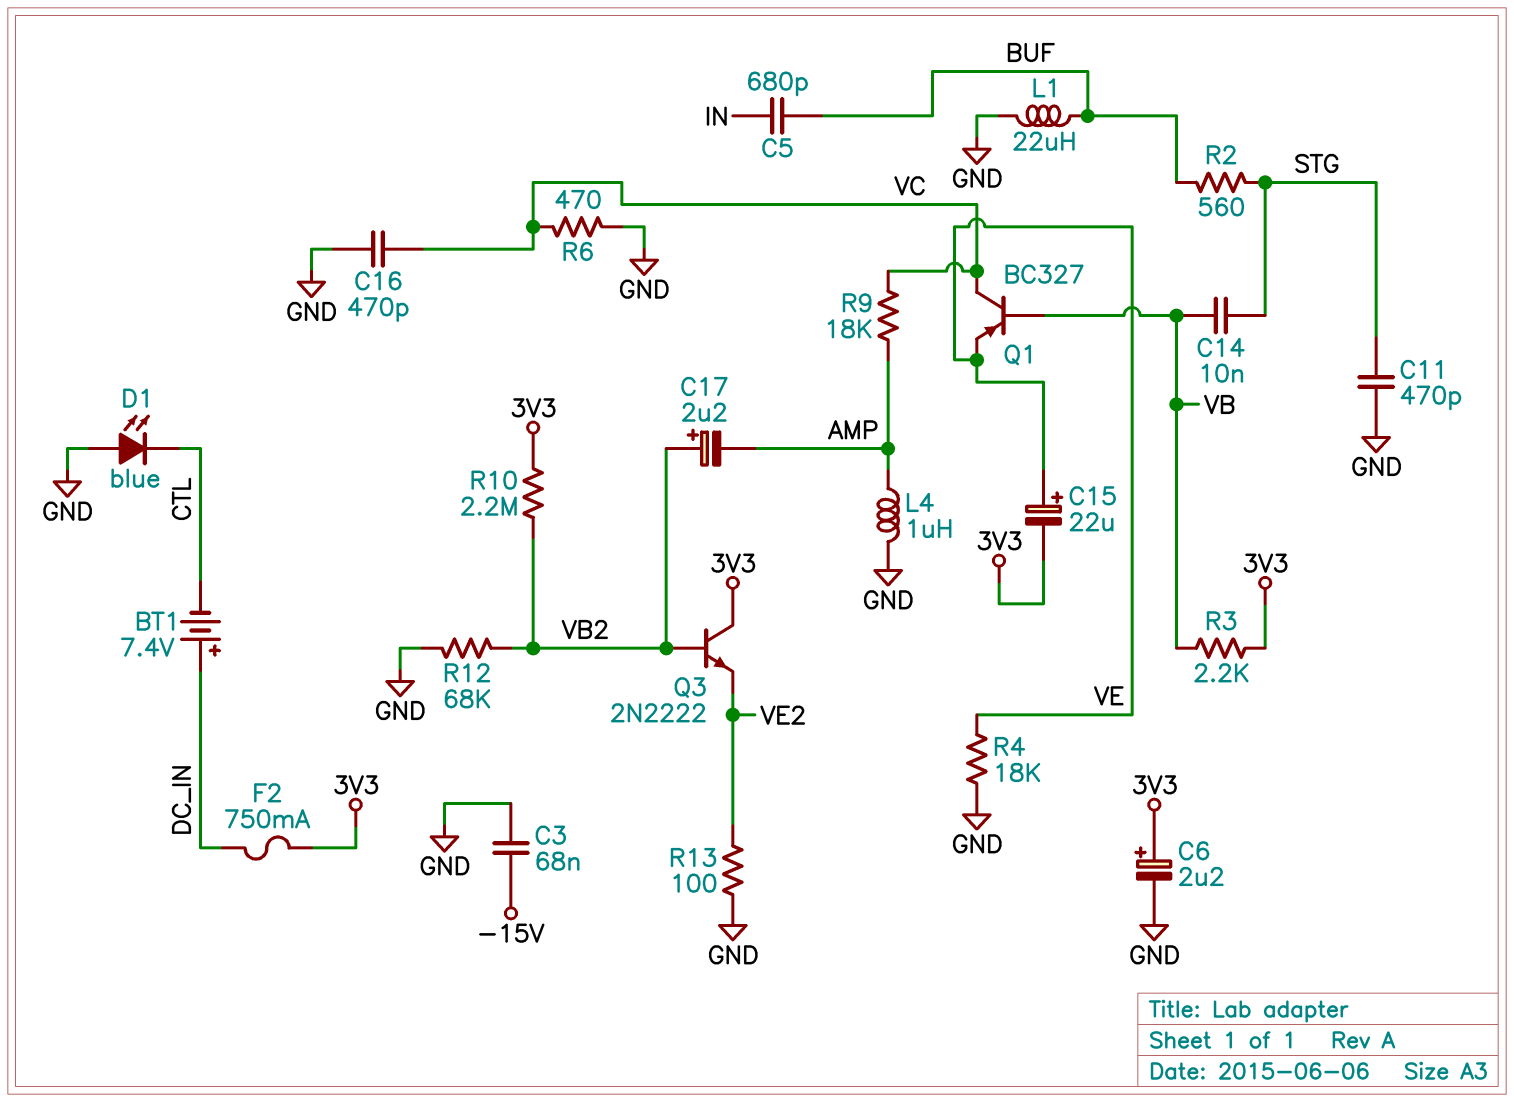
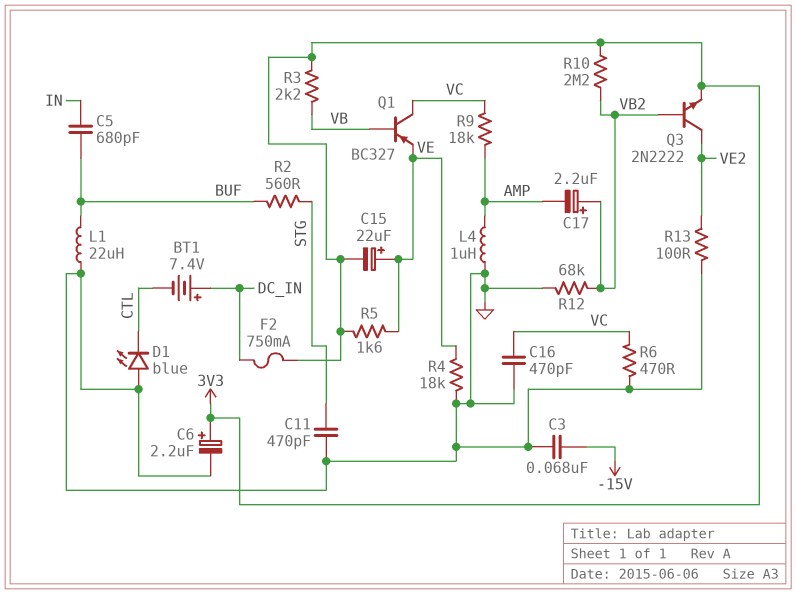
C14: 10nF (STG, VB) -> none
Q3: NPN 2N2222 (B VB2, C 3V3, E VE2) -> NPN 2N2222 (B VB2, C VE2, E 3V3)
R5: none -> 1.6k (3V3, VE)

